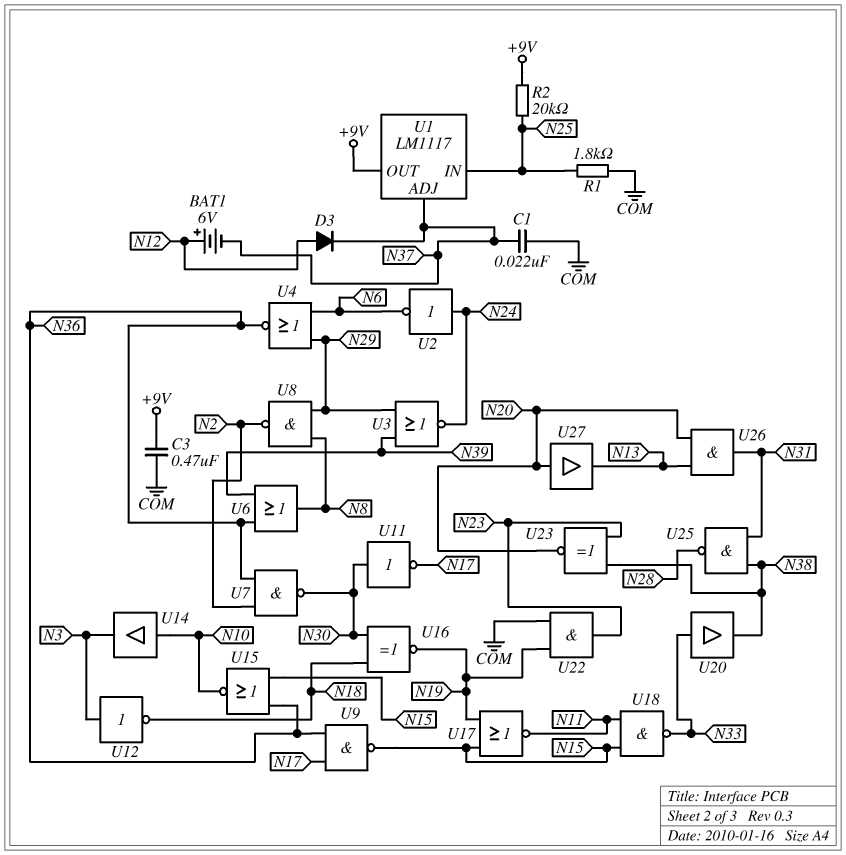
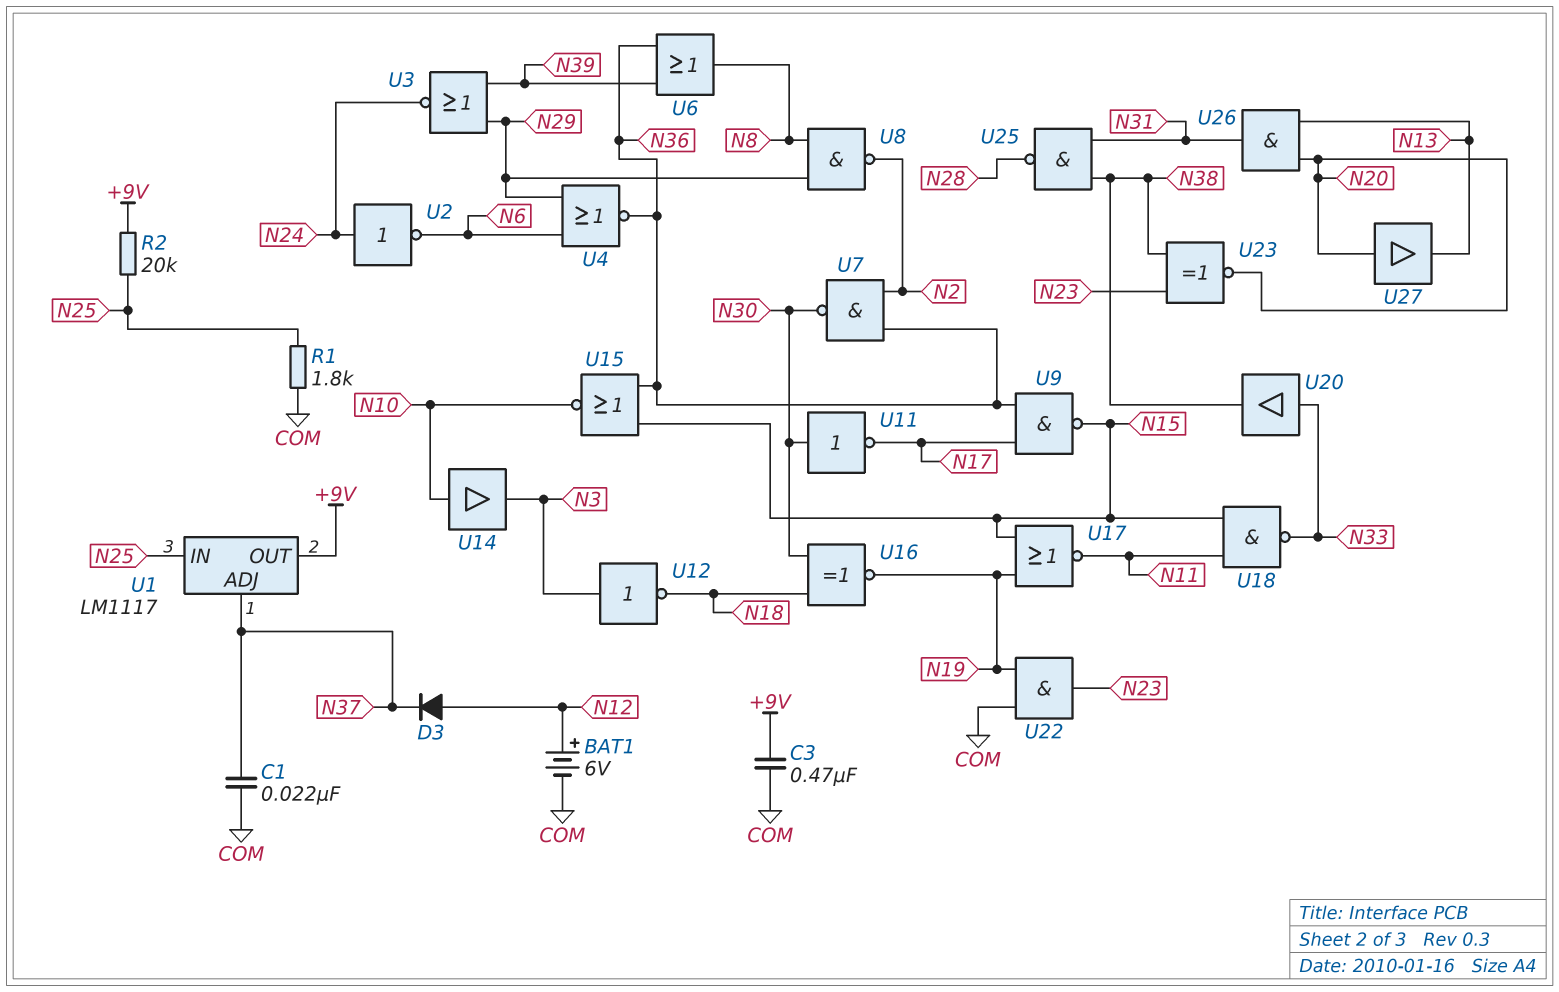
BAT1: 6V (plus N12, minus N37) -> 6V (plus N12, minus COM)

